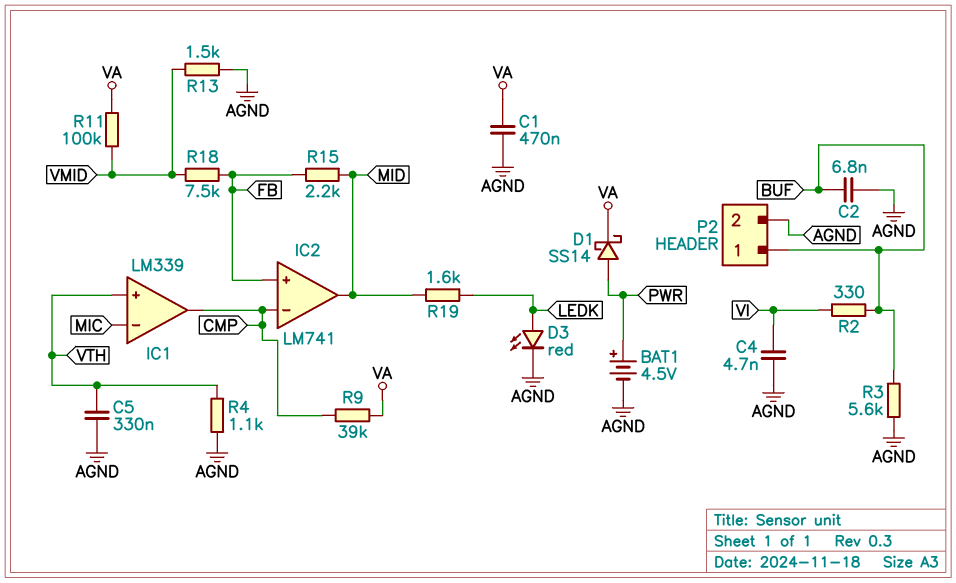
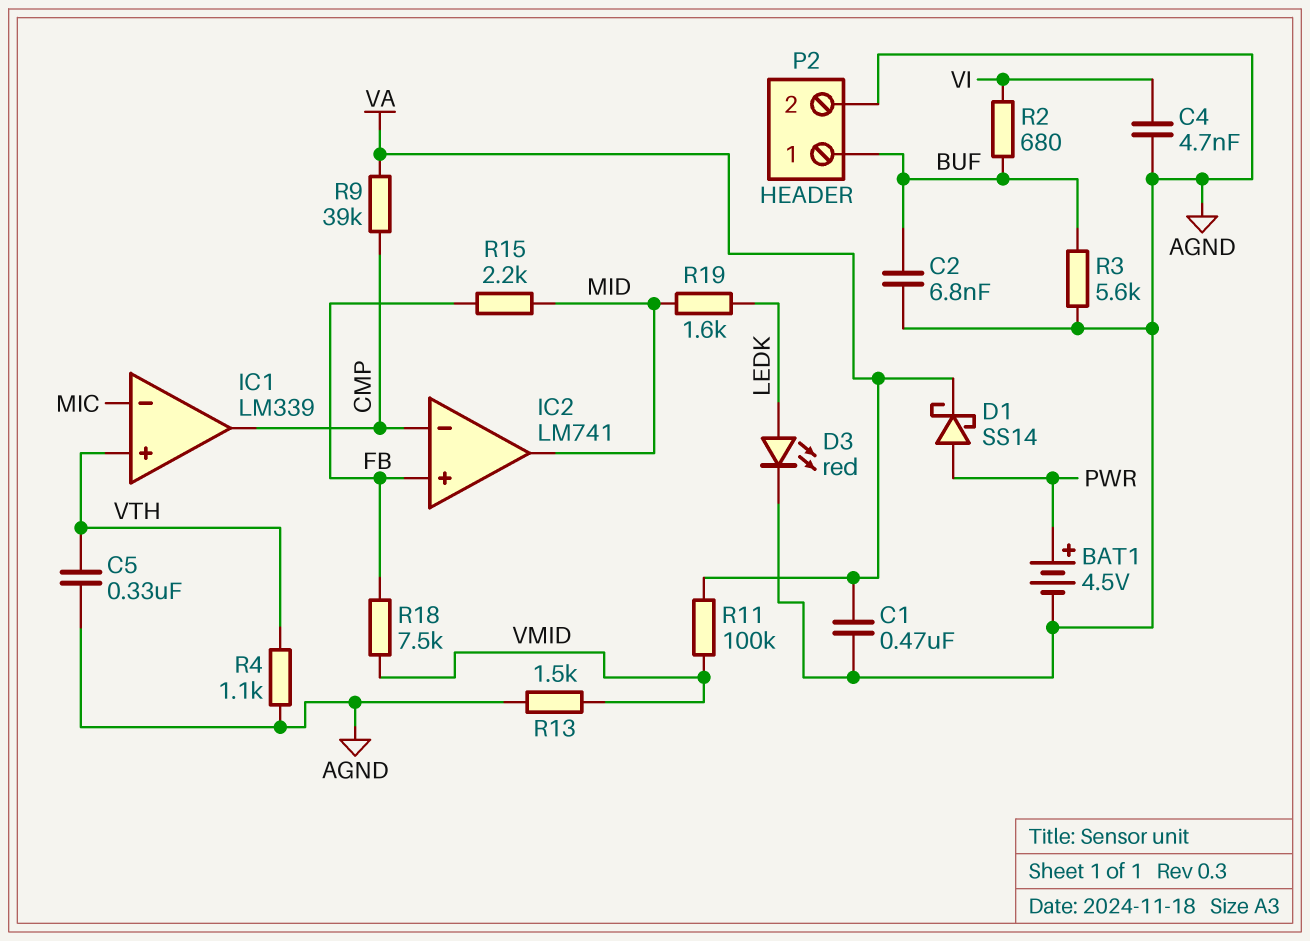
R2: 330 (BUF, VI) -> 680 (BUF, VI)

